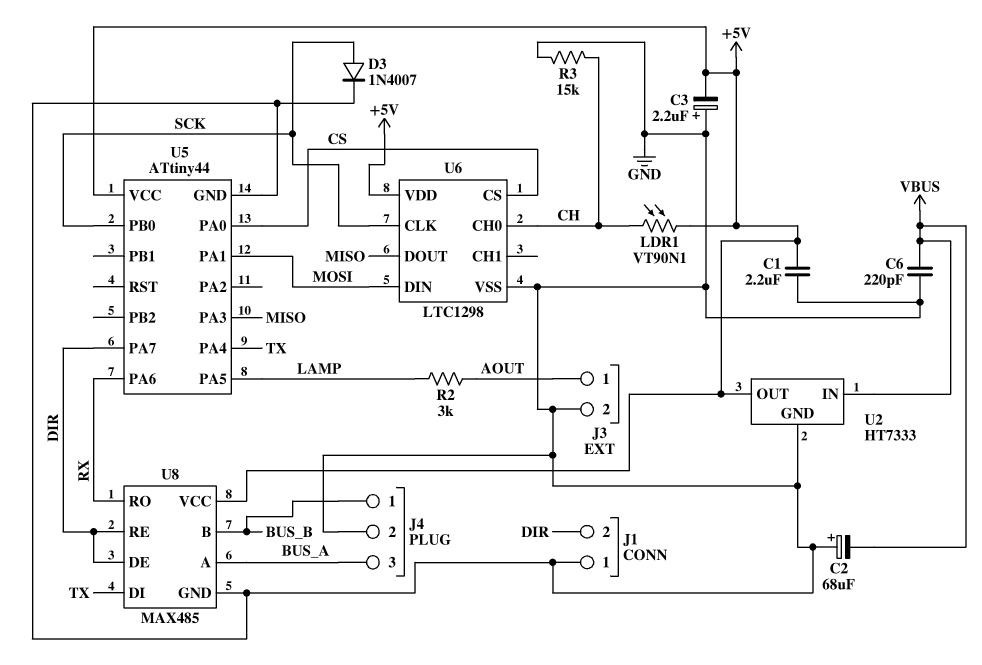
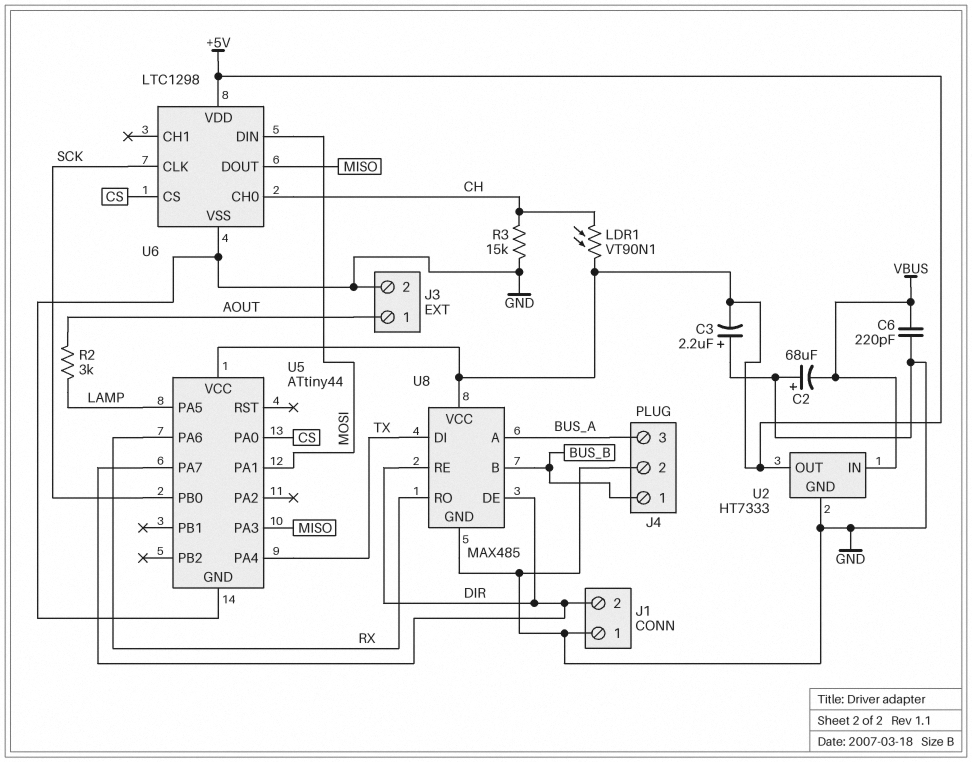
C1: 2.2uF (+5V, GND) -> none
D3: diode 1N4007 (A SCK, K GND) -> none

